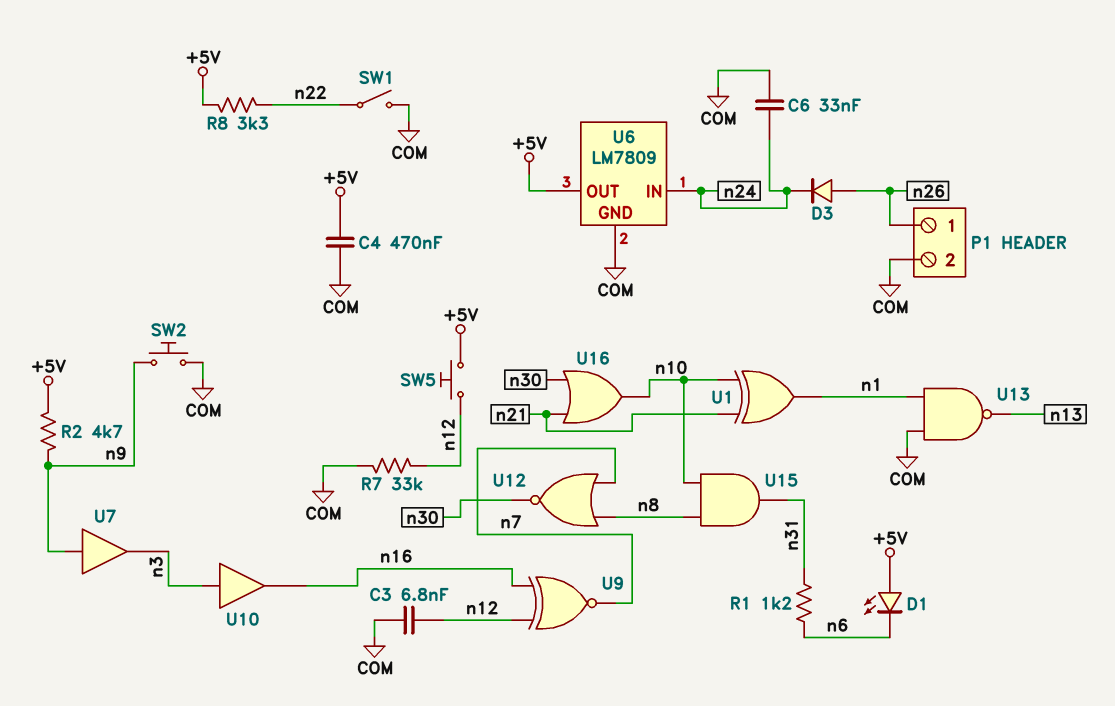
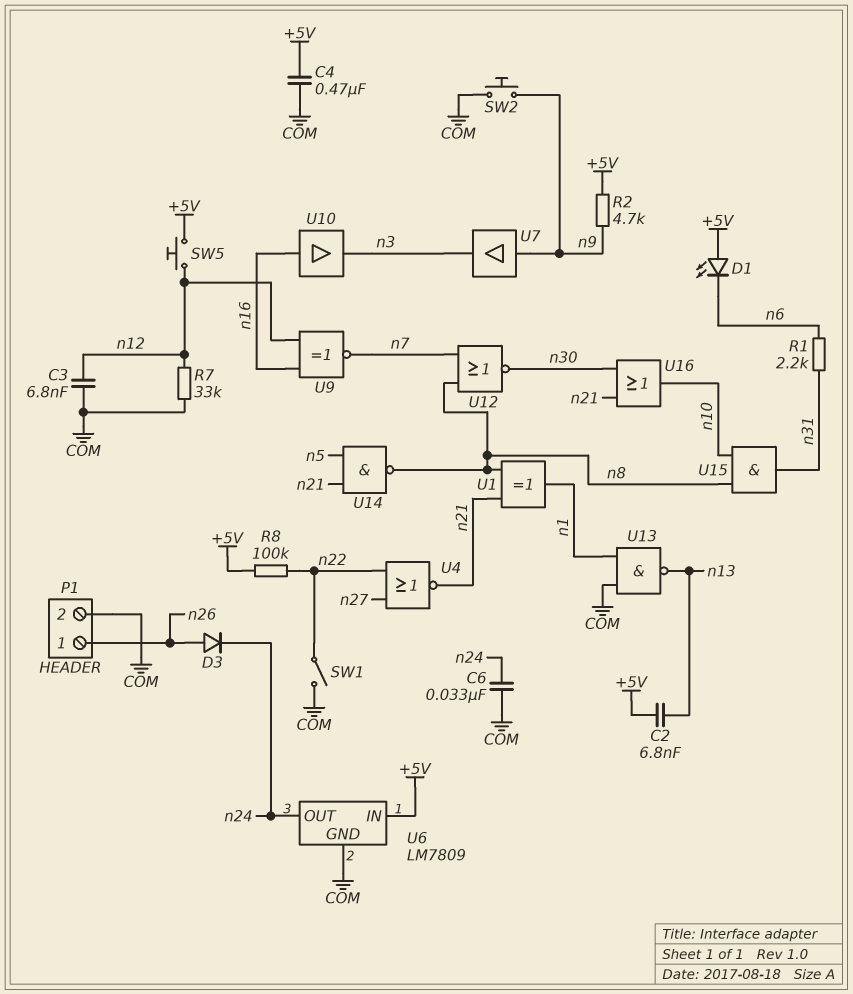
C2: none -> 6.8nF (+5V, n13)
R1: 1.2k (n6, n31) -> 2.2k (n6, n31)
R8: 3.3k (+5V, n22) -> 100k (+5V, n22)
U1: XOR (in n10, in n21, out n1) -> XOR (in n8, in n21, out n1)
U4: none -> NOR (in n22, in n27, out n21)
U6 pin IN: n24 -> +5V
U6 pin OUT: +5V -> n24
U10: buffer (in n3, out n16) -> buffer (in n16, out n3)
U14: none -> NAND (in n5, in n21, out n8)

